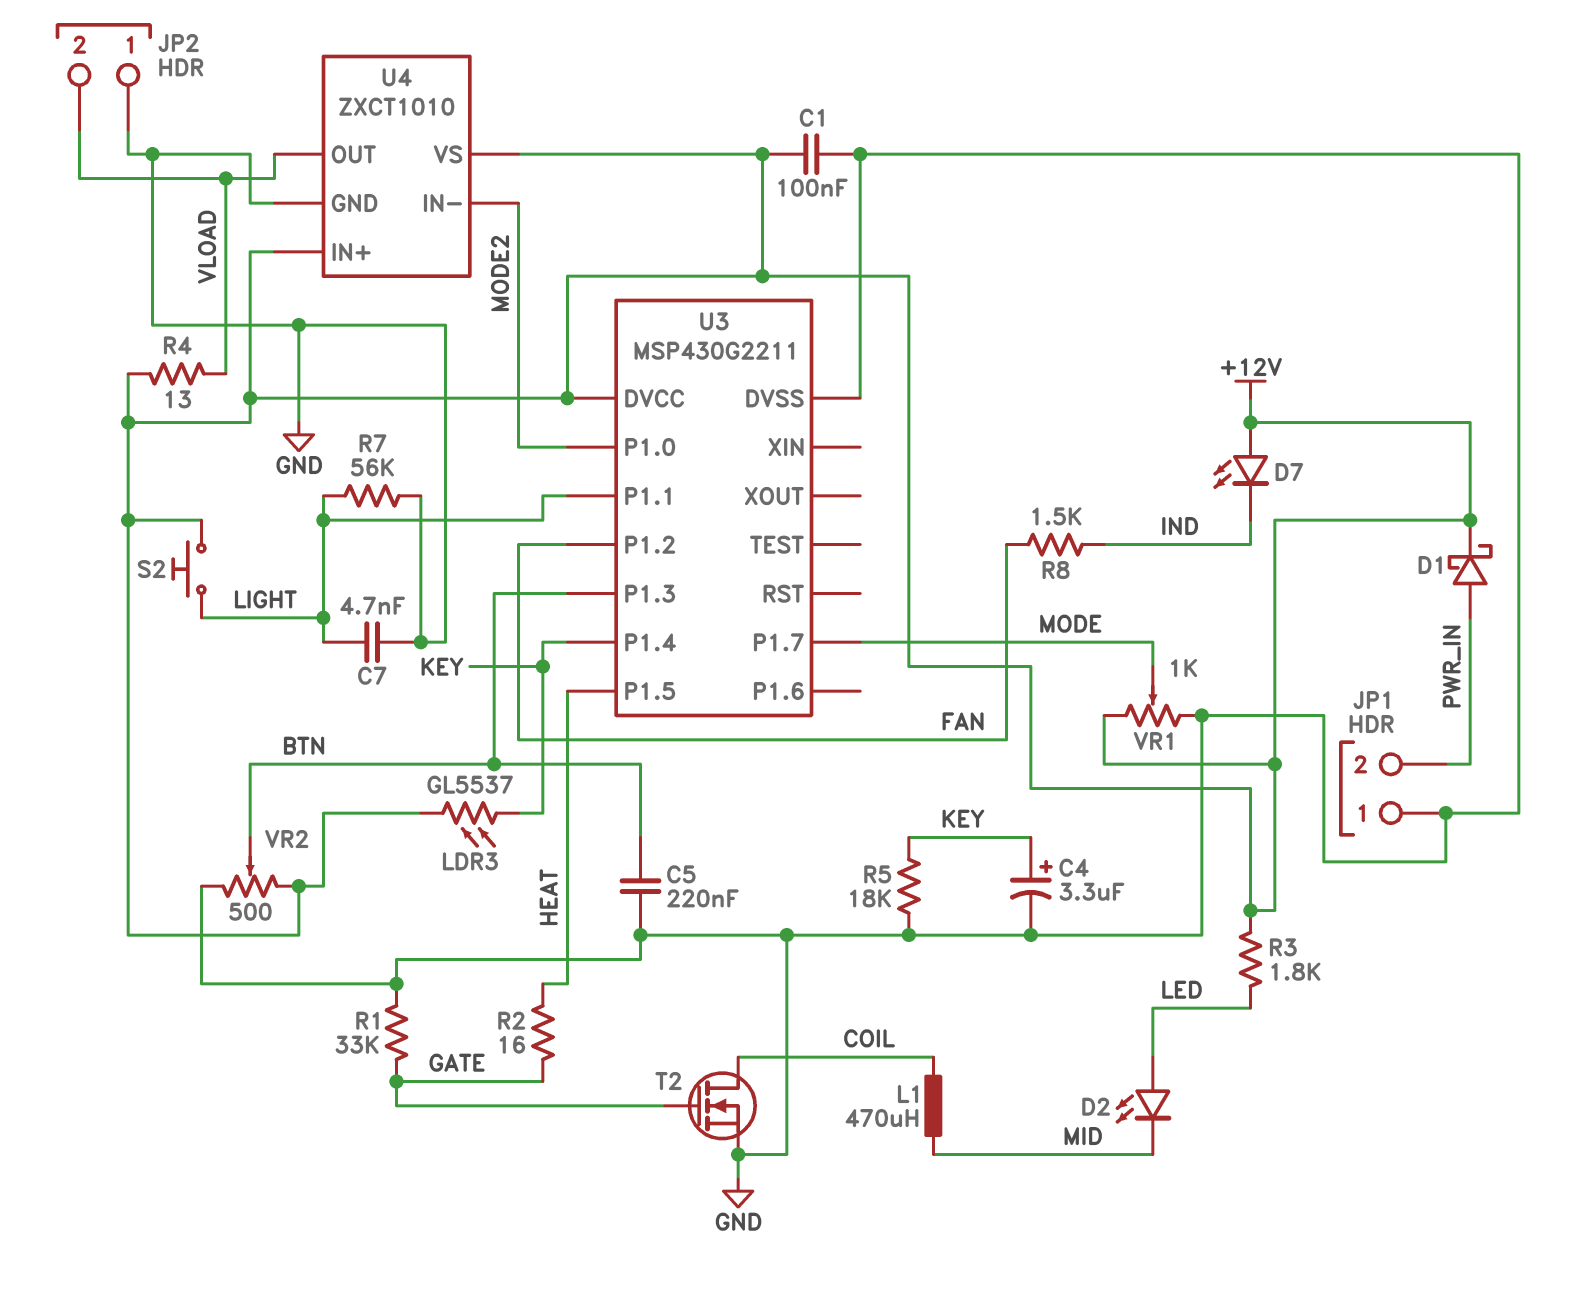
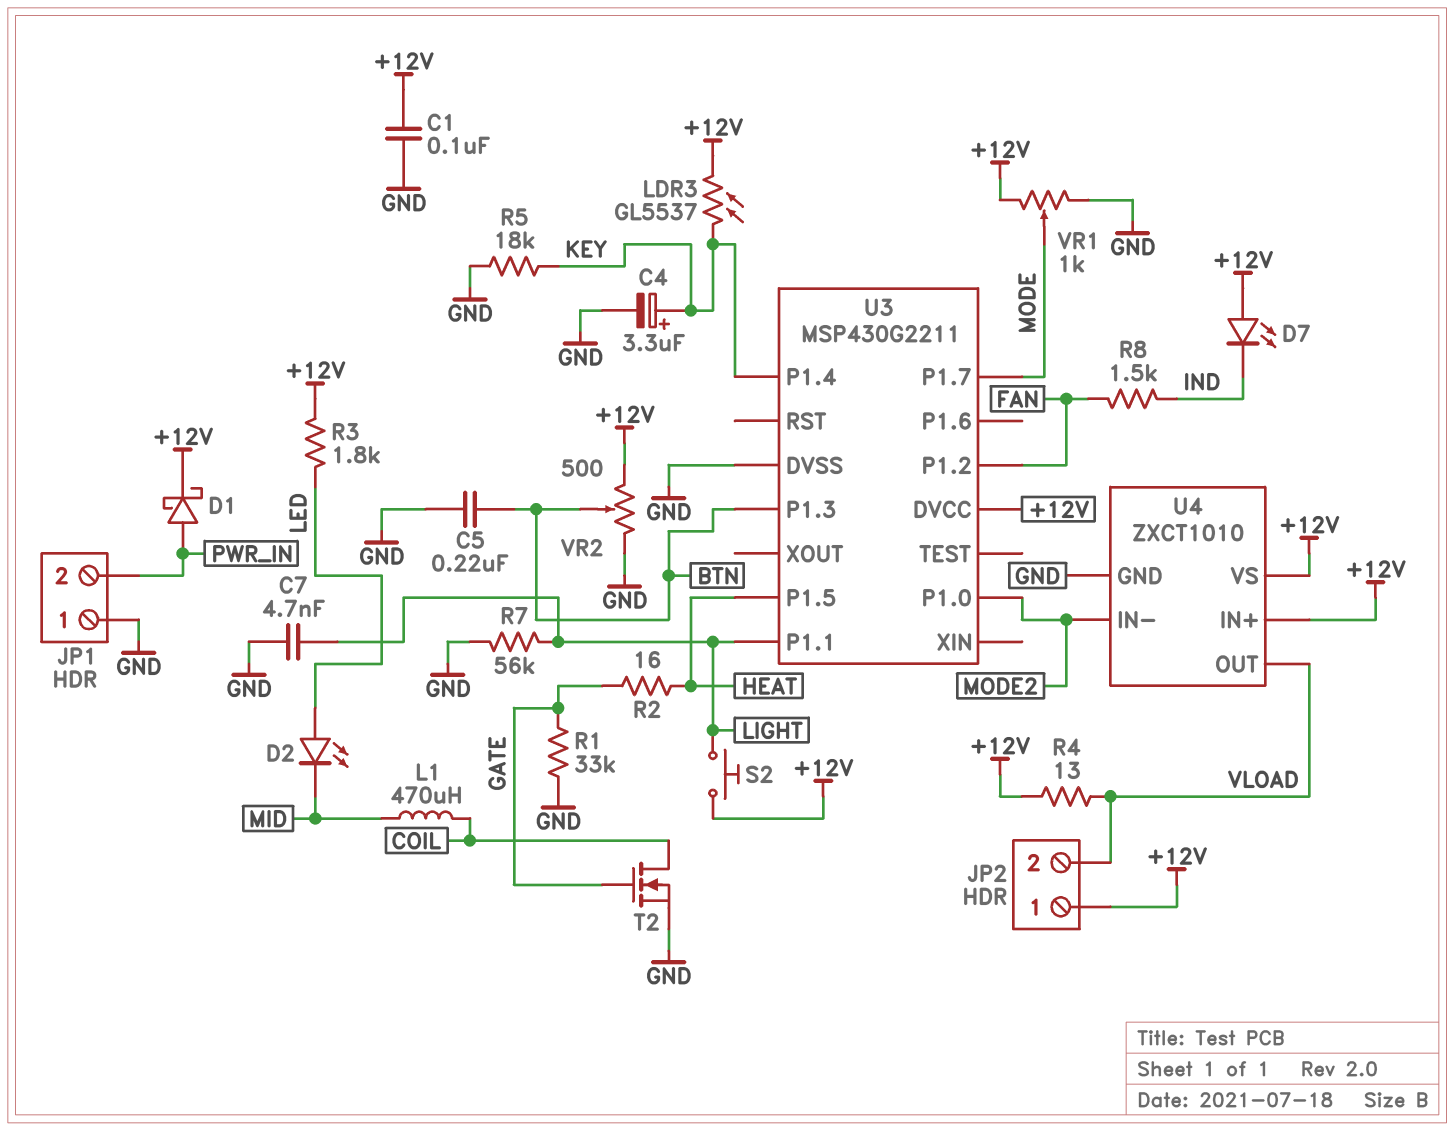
JP2 pin 1: GND -> +12V

